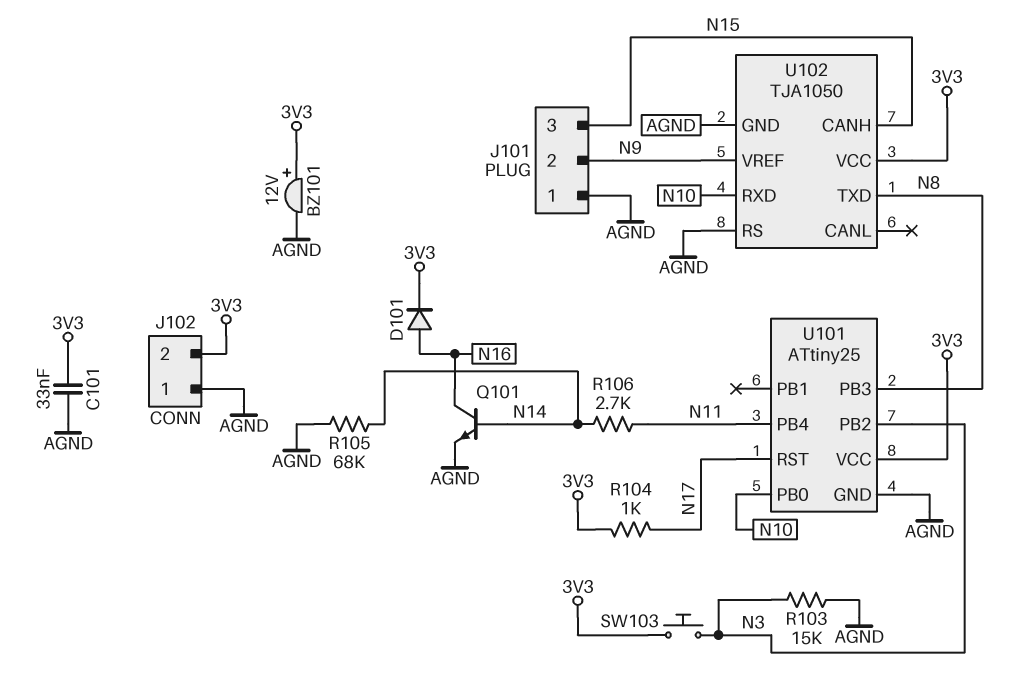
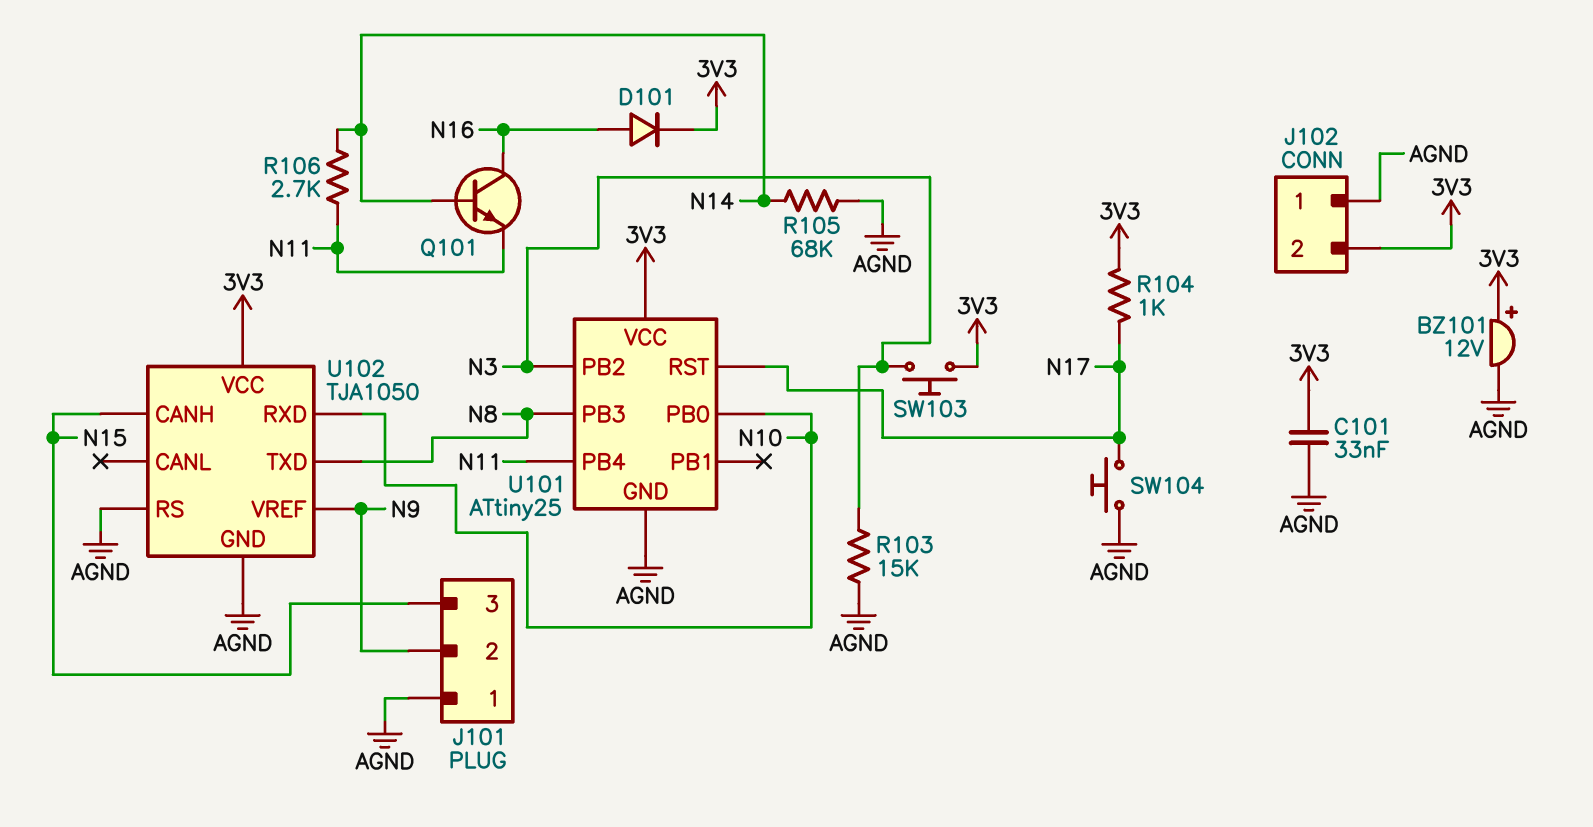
Q101: NPN (B N14, C N16, E AGND) -> NPN (B N14, C N16, E N11)
SW104: none -> button (AGND, N17)

